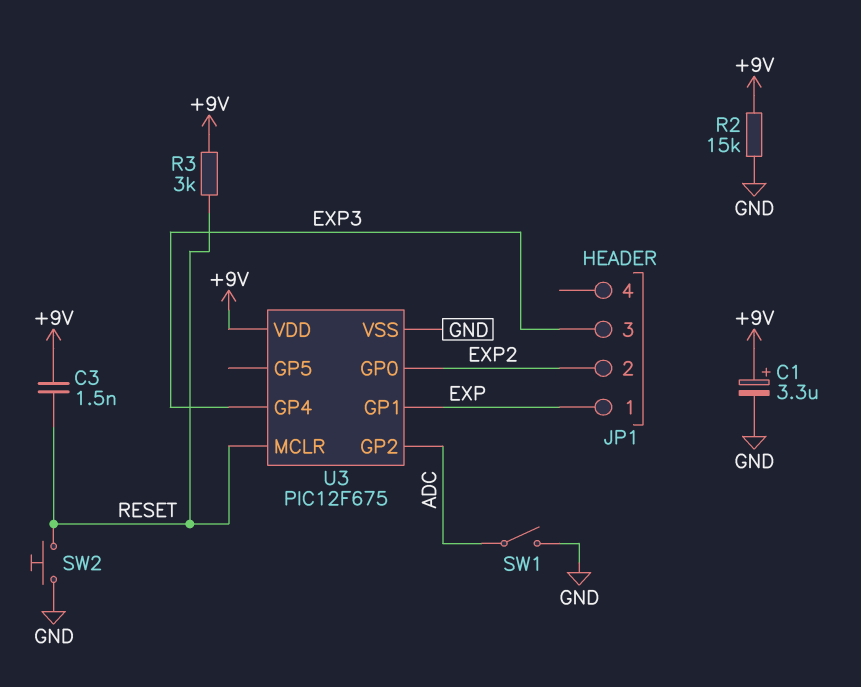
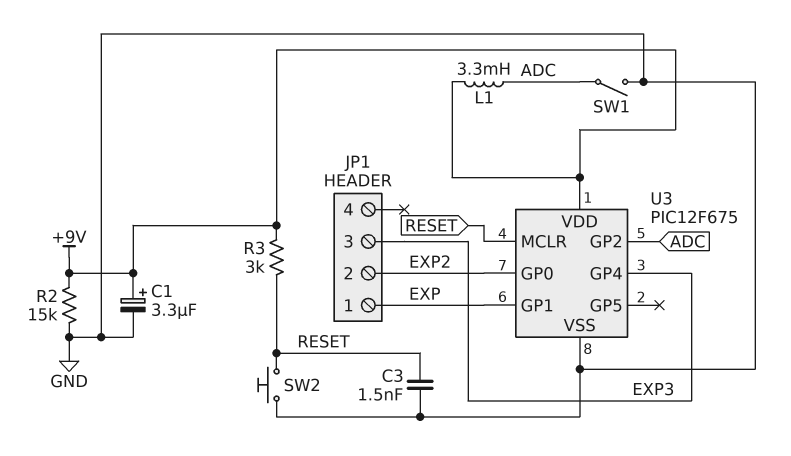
C3: 1.5nF (+9V, RESET) -> 1.5nF (GND, RESET)
L1: none -> 3.3mH (+9V, ADC)

